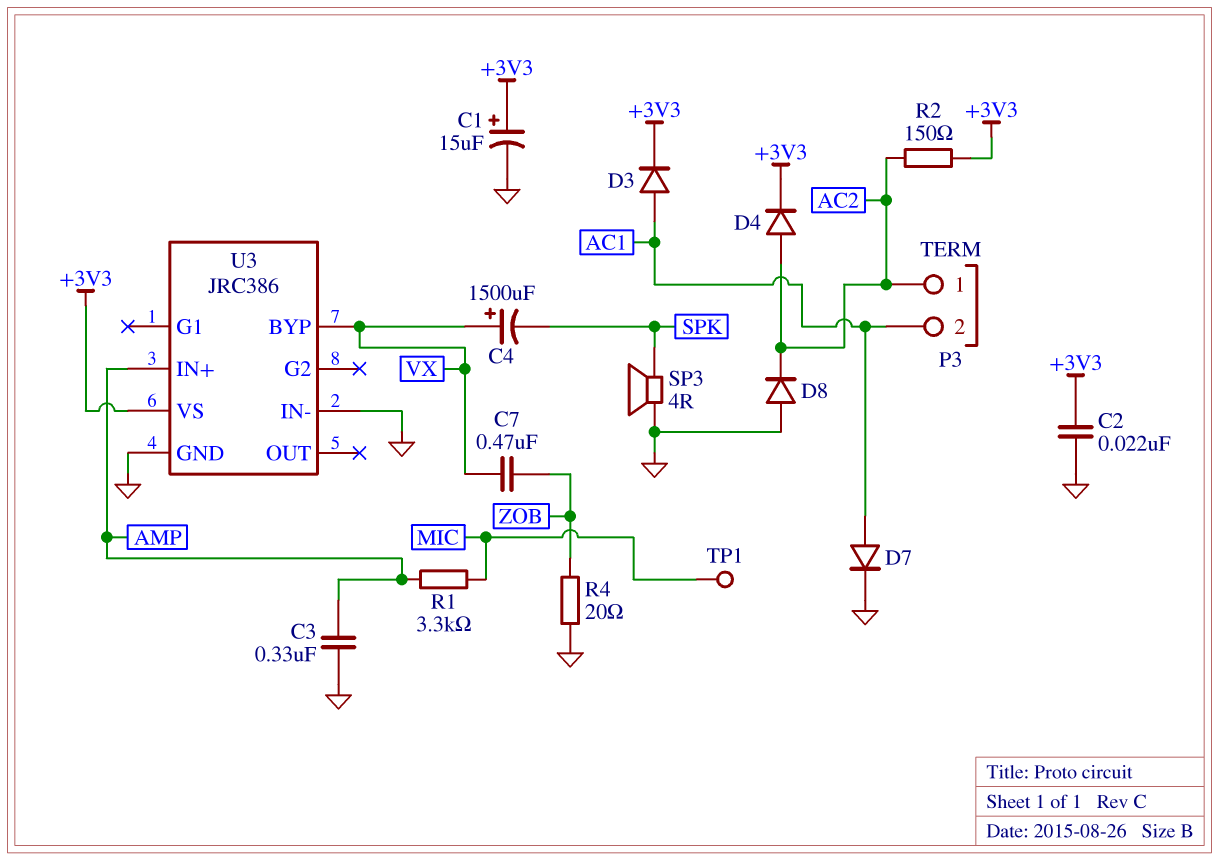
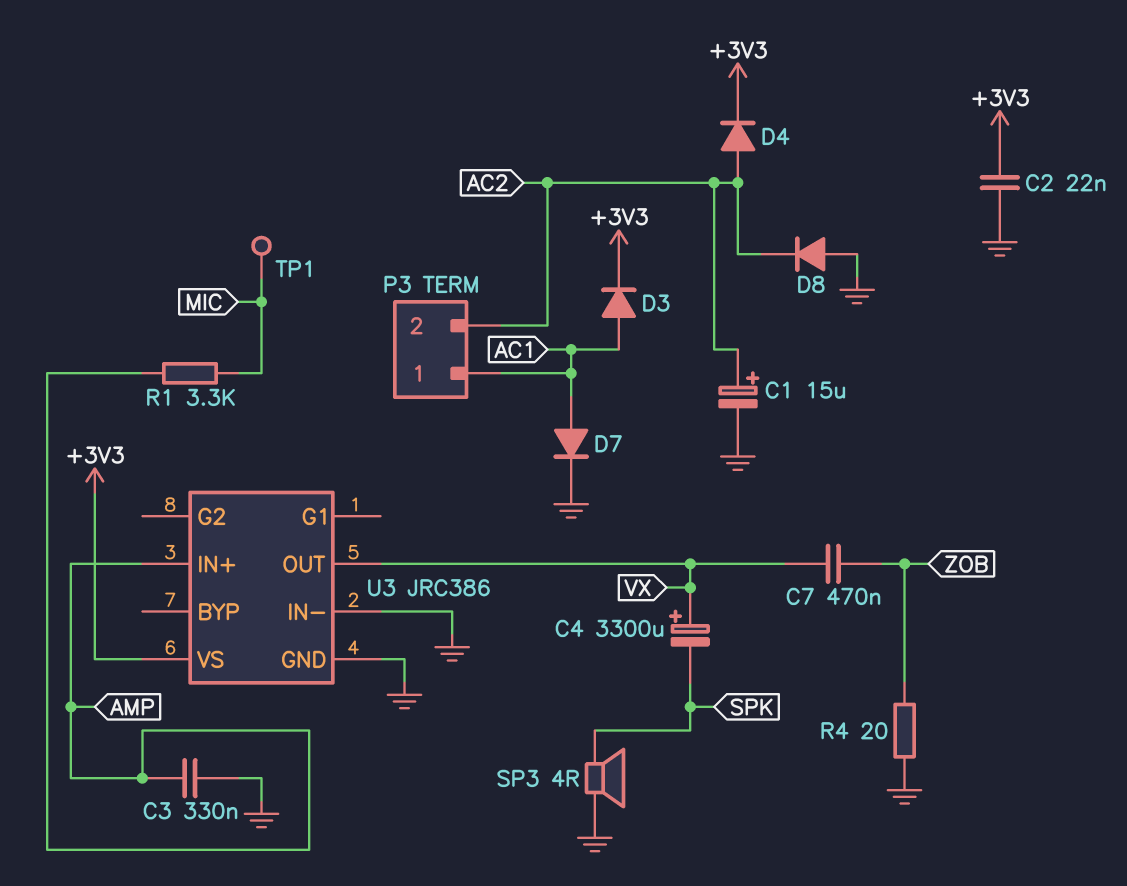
C1: 15uF (plus +3V3, minus GND) -> 15uF (plus AC2, minus GND)
C4: 1500uF (plus VX, minus SPK) -> 3300uF (plus VX, minus SPK)
P3 pin 1: AC2 -> AC1
P3 pin 2: AC1 -> AC2
R2: 150 (+3V3, AC2) -> none
U3 pin BYP: VX -> none
U3 pin OUT: none -> VX

